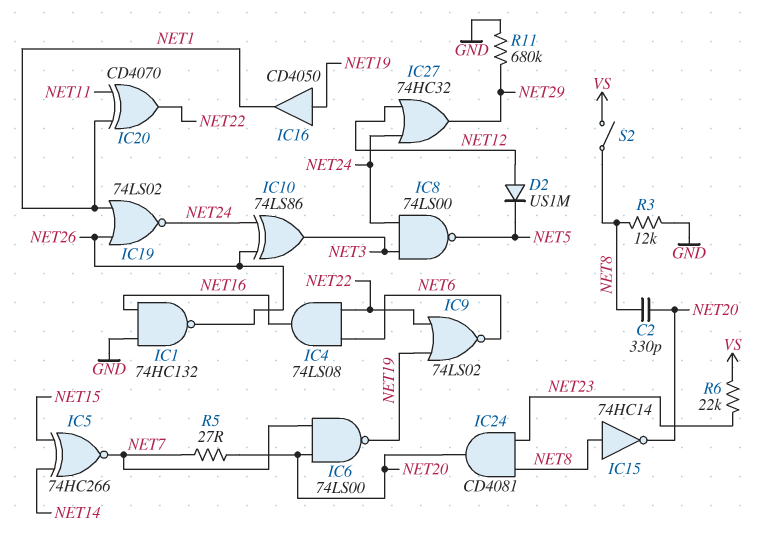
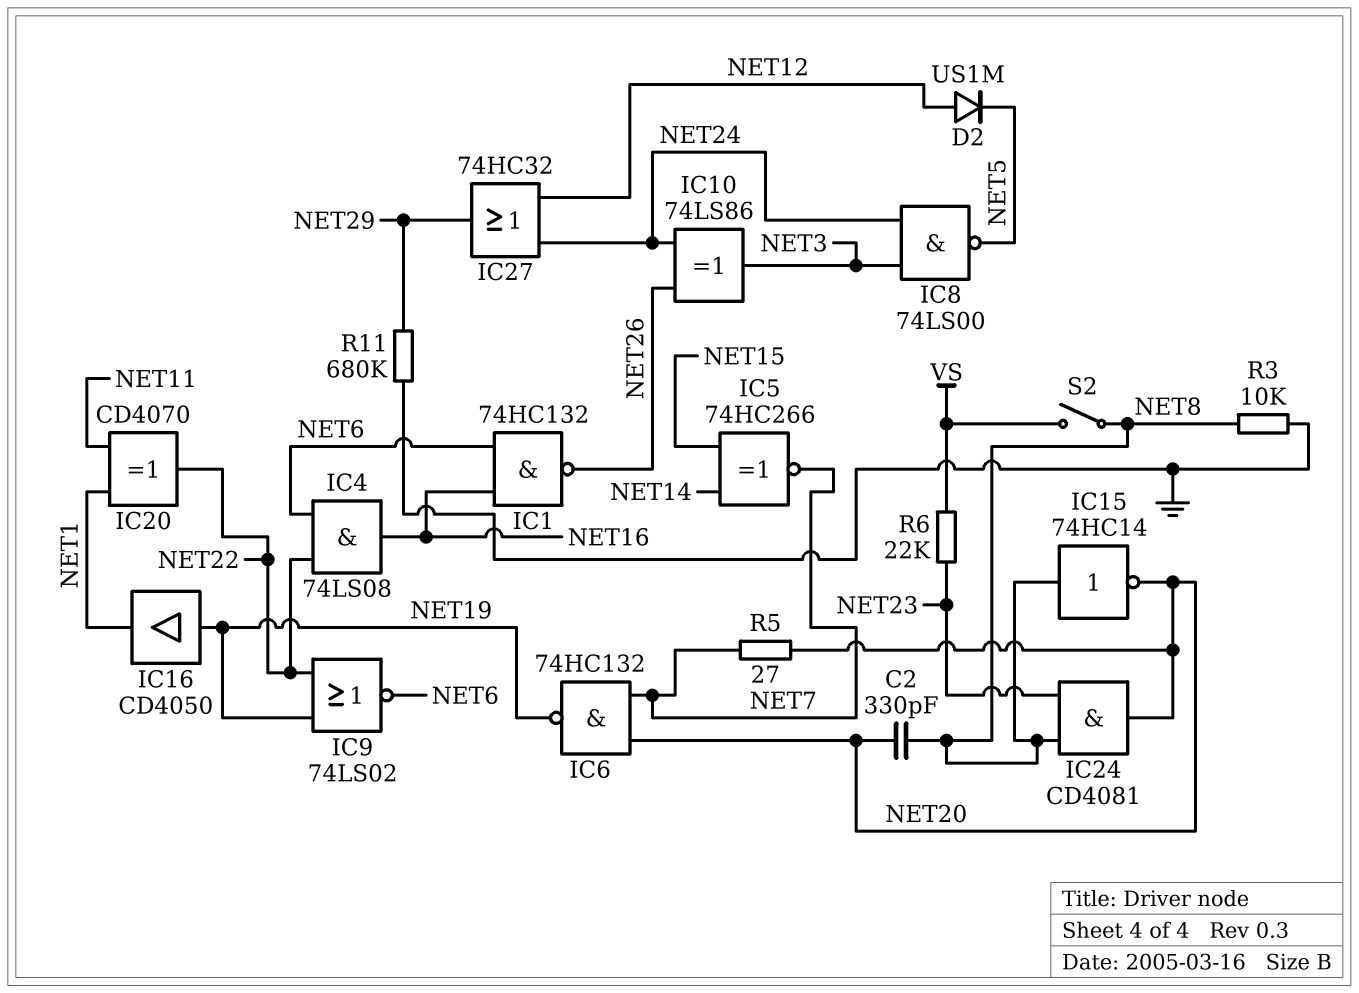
IC1: NAND 74HC132 (in GND, in NET16, out NET26) -> NAND 74HC132 (in NET6, in NET16, out NET26)
IC6: NAND 74LS00 (in NET7, in NET20, out NET19) -> NAND 74HC132 (in NET7, in NET20, out NET19)
IC19: NOR 74LS02 (in NET1, in NET26, out NET24) -> none
R3: 12k (GND, NET8) -> 10k (GND, NET8)

